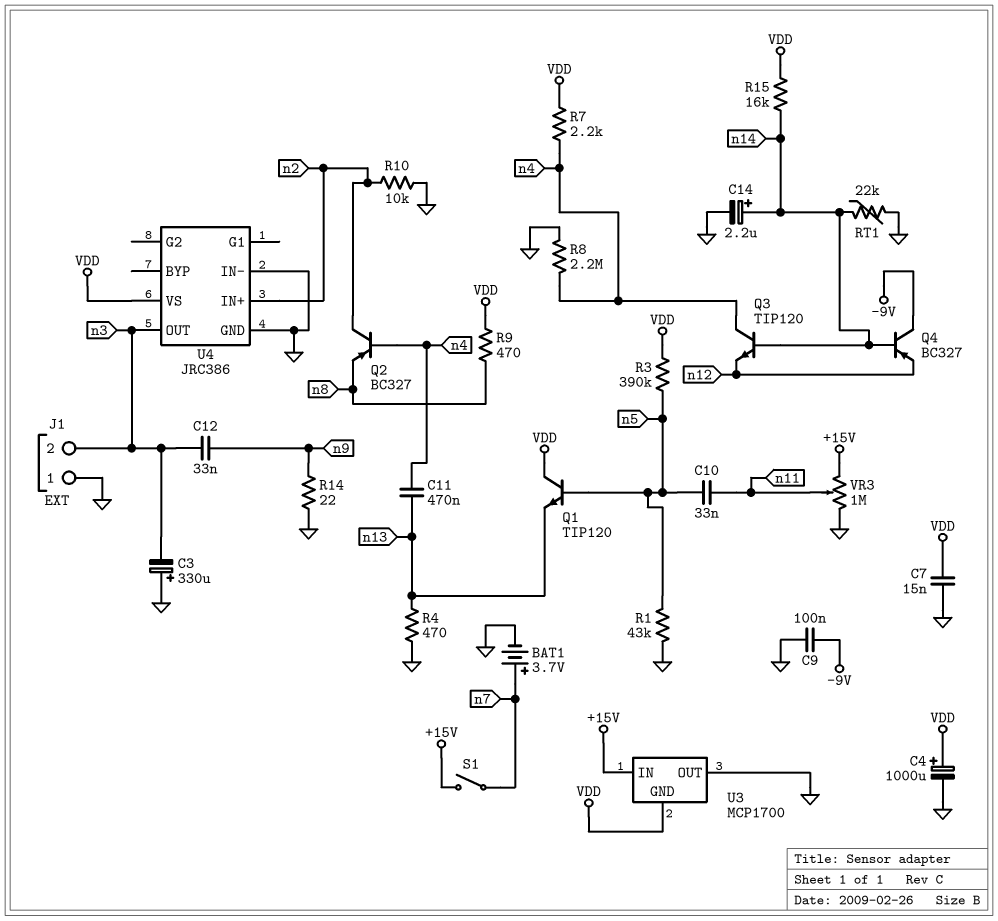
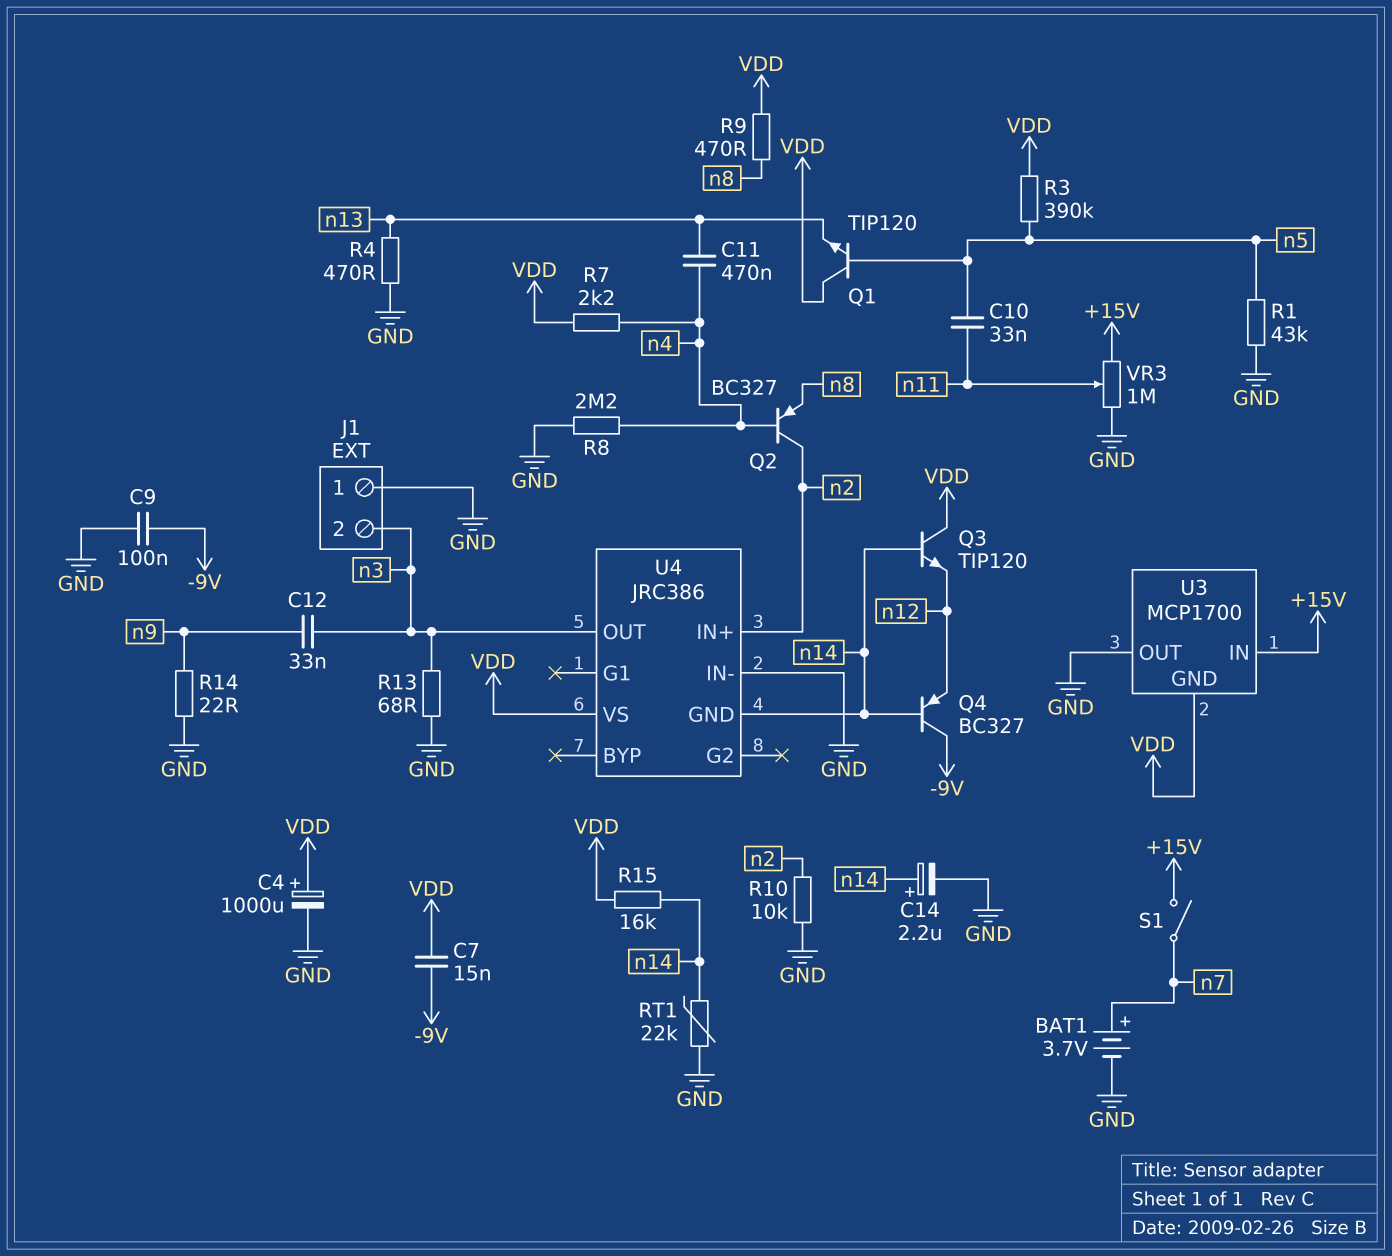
C3: 330uF (plus GND, minus n3) -> none
C7: 15nF (GND, VDD) -> 15nF (-9V, VDD)
Q3: NPN TIP120 (B n14, C n4, E n12) -> NPN TIP120 (B n14, C VDD, E n12)
R13: none -> 68 (GND, n3)
U4 pin GND: GND -> n14

